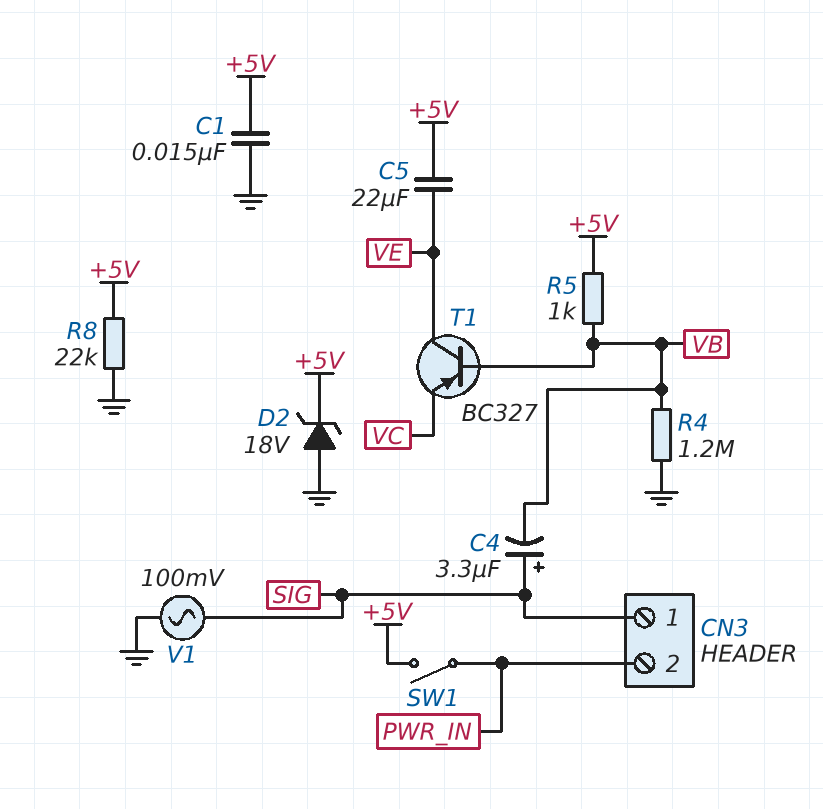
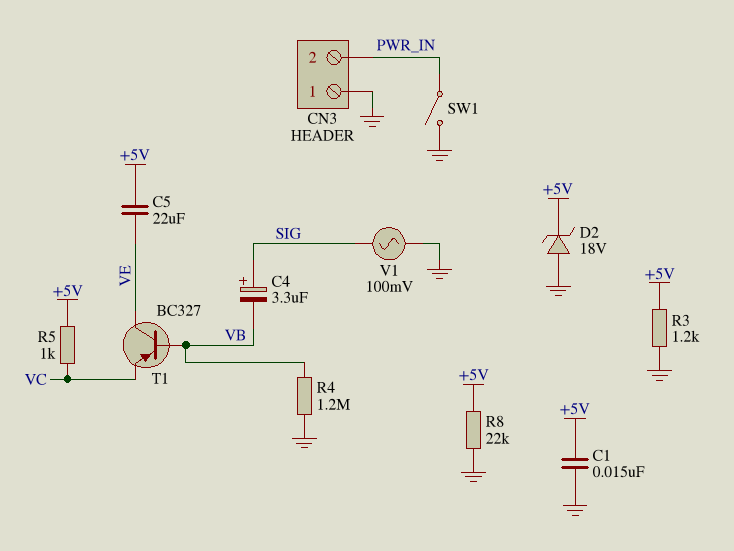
CN3 pin 1: SIG -> GND
R3: none -> 1.2k (+5V, GND)
R5: 1k (+5V, VB) -> 1k (+5V, VC)
SW1: switch (+5V, PWR_IN) -> switch (GND, PWR_IN)

